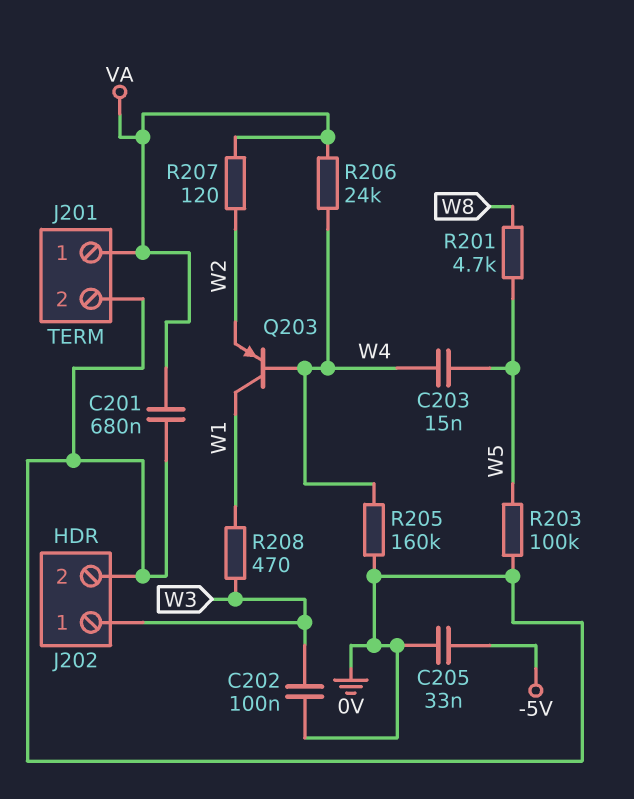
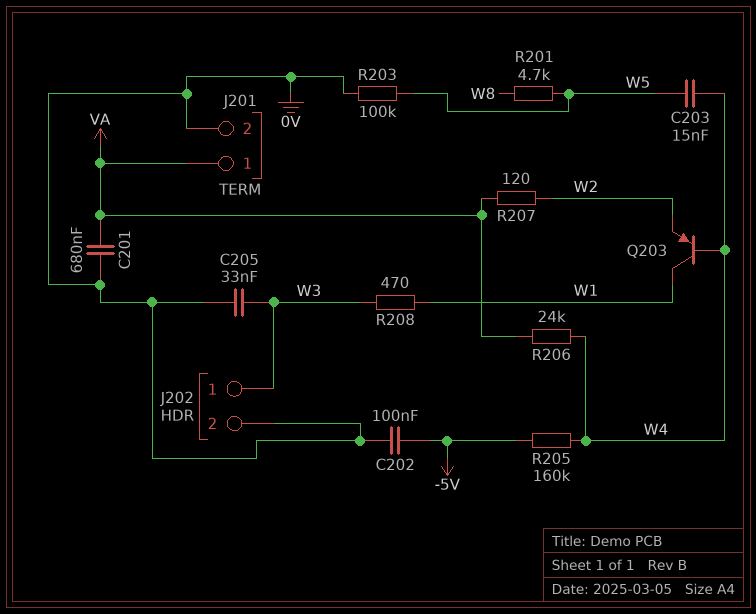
C202: 100nF (0V, W3) -> 100nF (-5V, 0V)
C205: 33nF (-5V, 0V) -> 33nF (0V, W3)
R205: 160k (0V, W4) -> 160k (-5V, W4)

